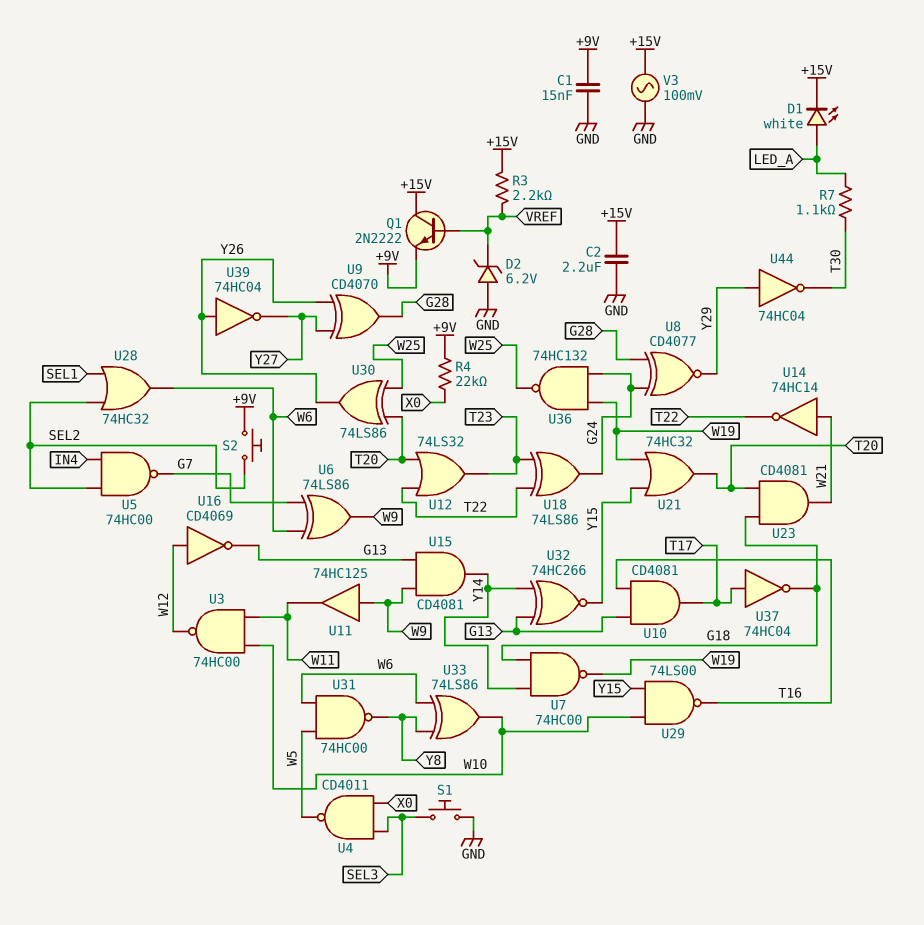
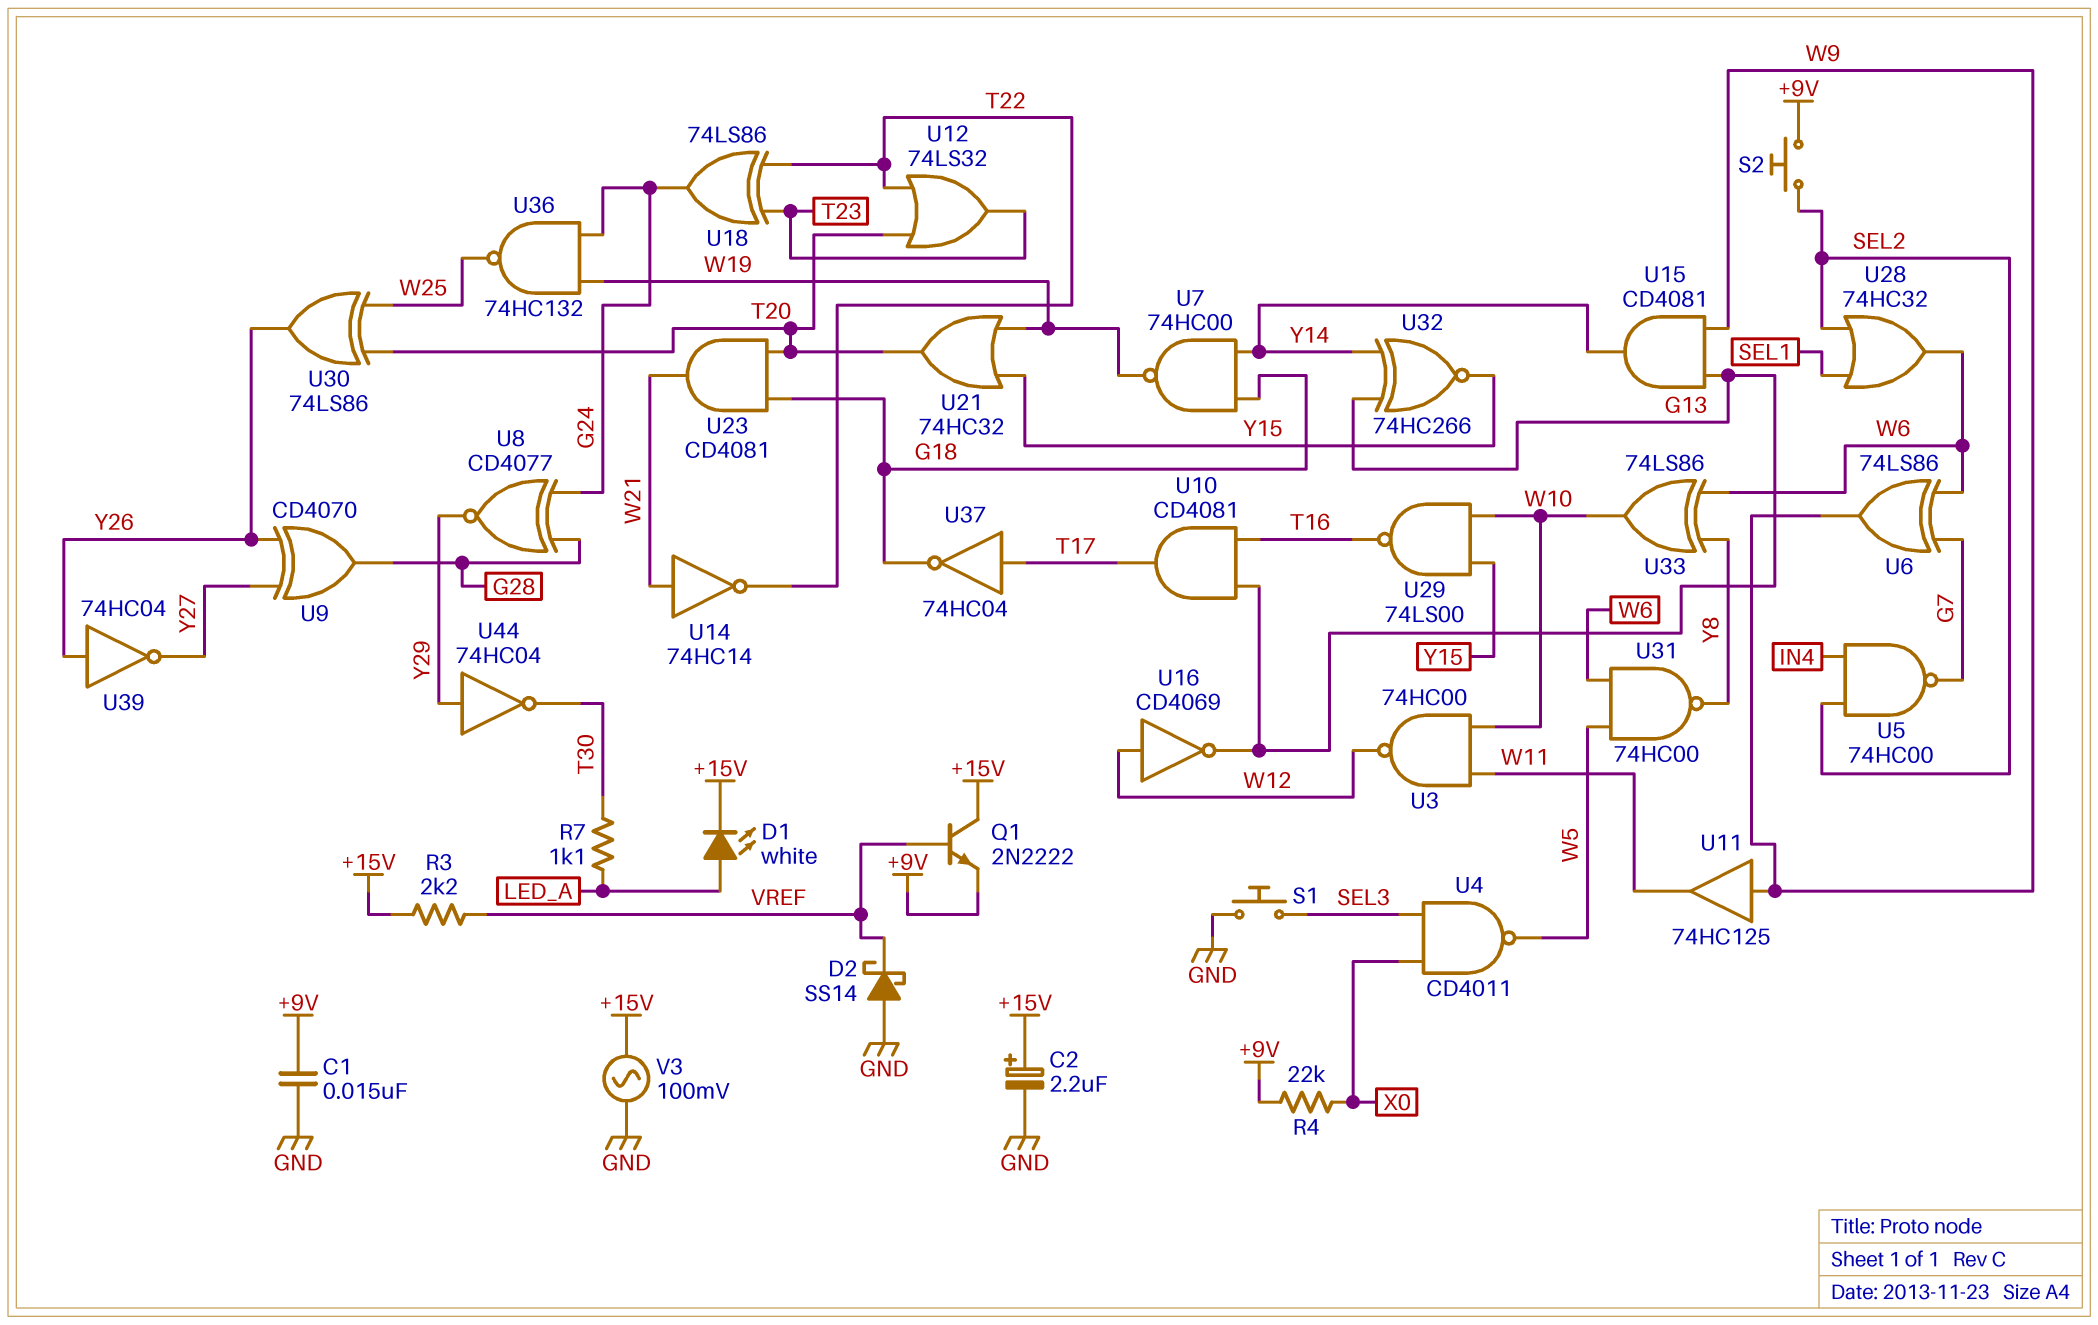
C2: 2.2uF (+15V, GND) -> 2.2uF (plus +15V, minus GND)
D2: zener 6.2V (A GND, K VREF) -> schottky SS14 (A GND, K VREF)

